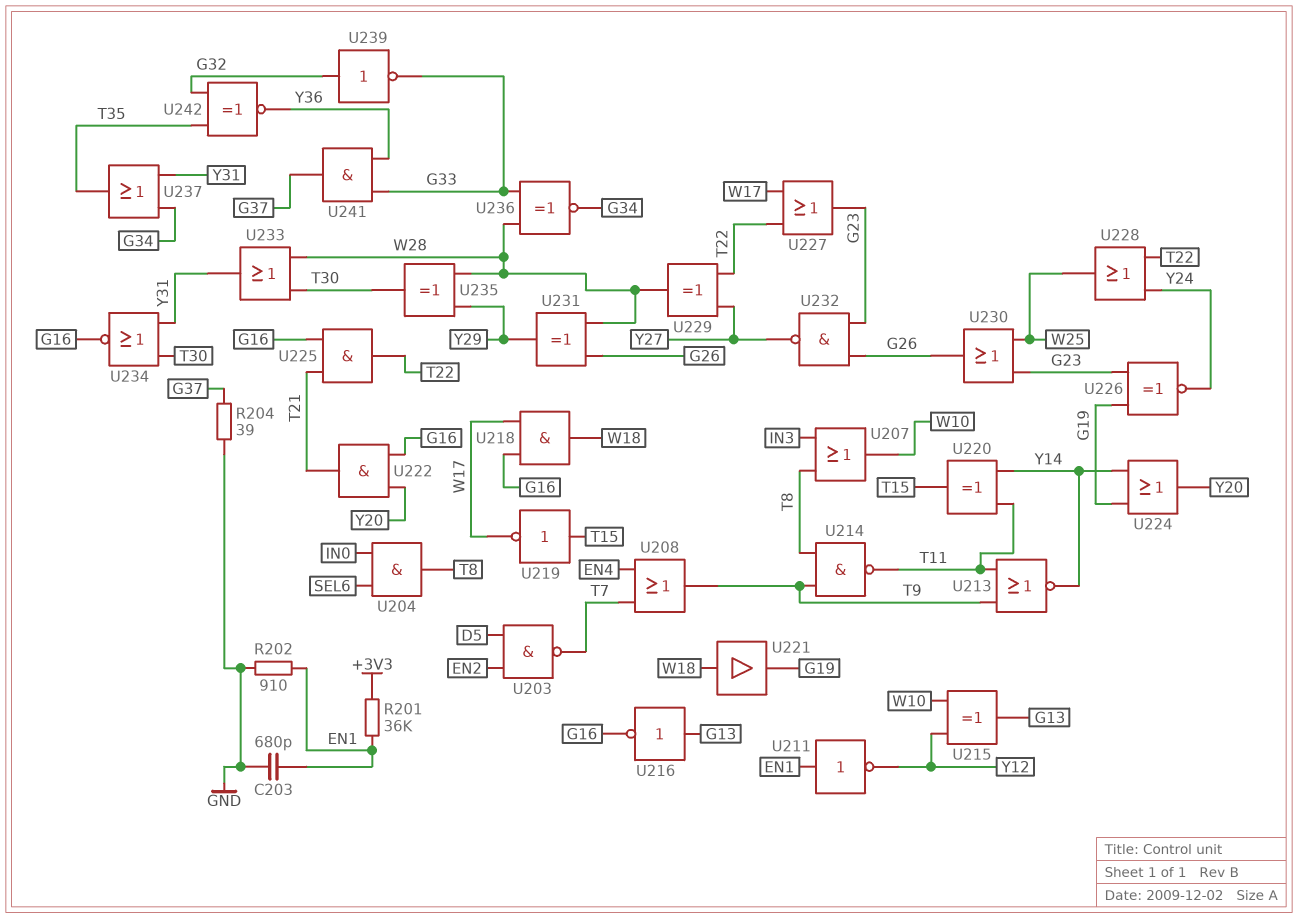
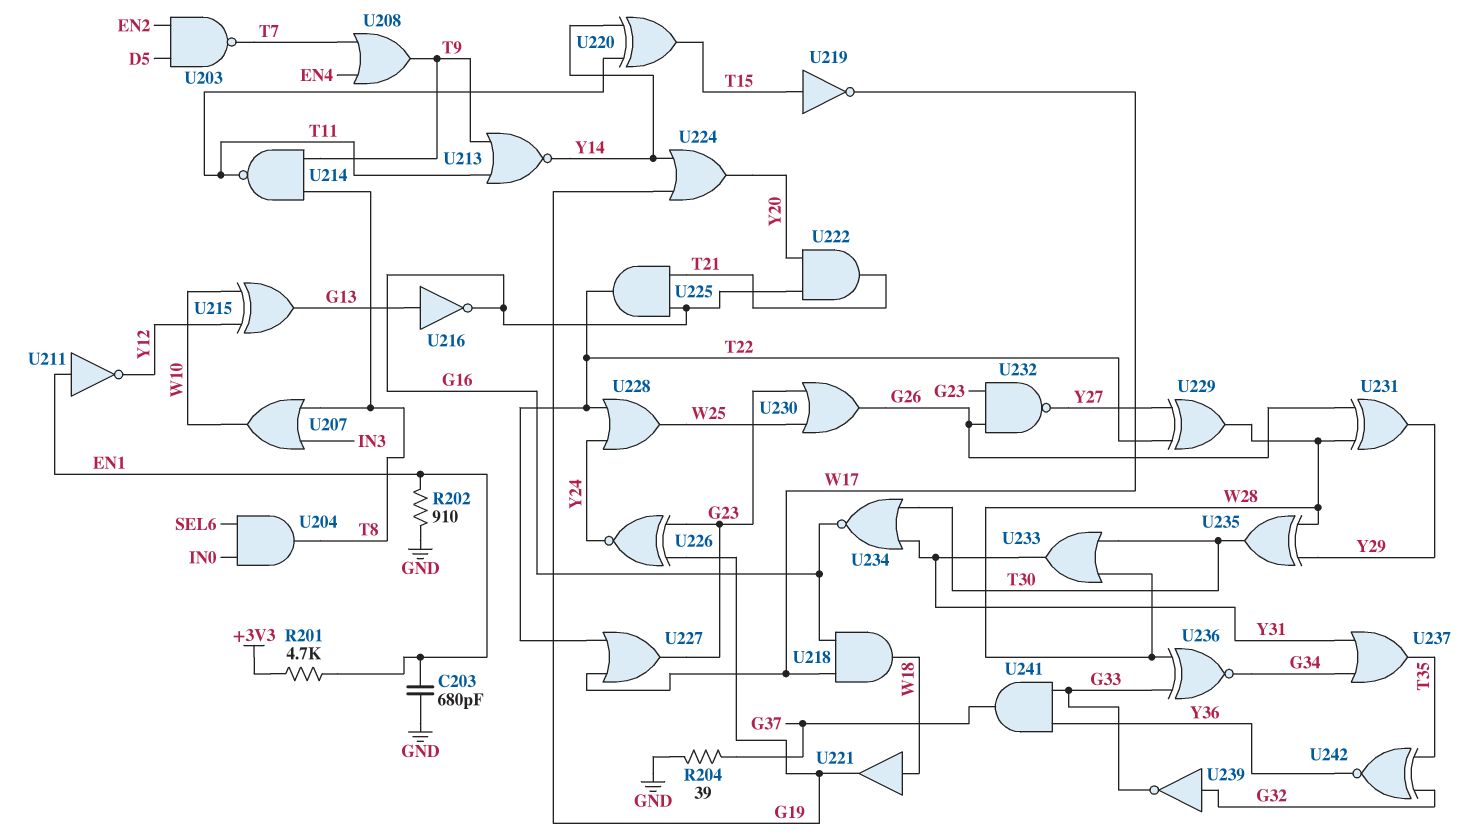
R201: 36k (+3V3, EN1) -> 4.7k (+3V3, EN1)

